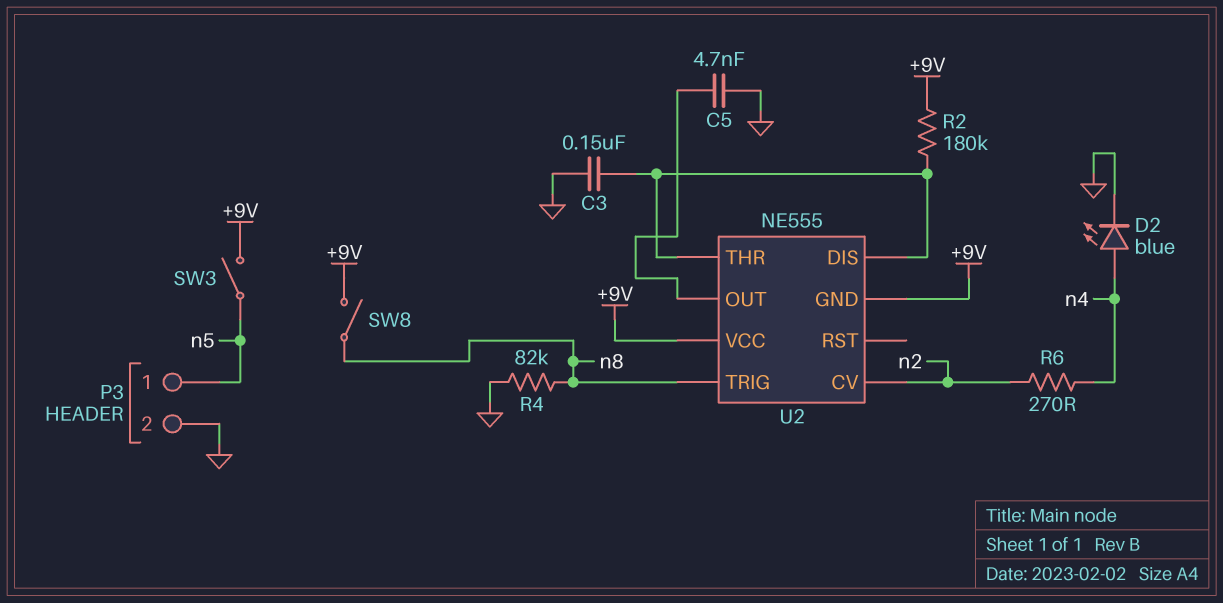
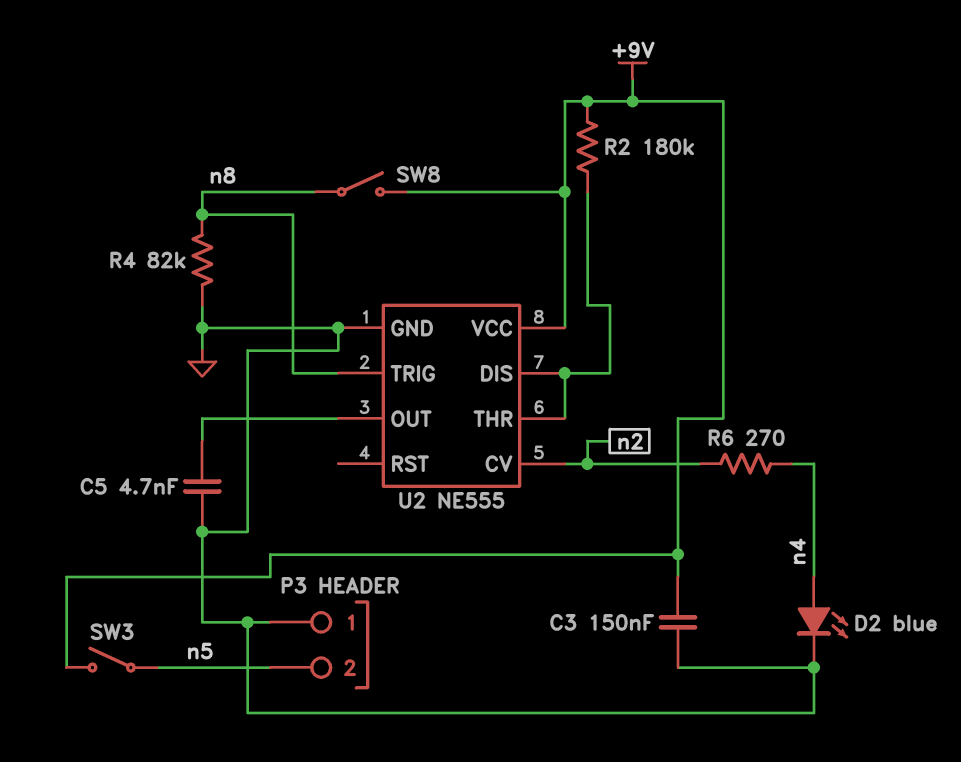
C3: 150nF (GND, U2/DIS) -> 150nF (+9V, GND)
P3 pin 1: n5 -> GND
P3 pin 2: GND -> n5
U2 pin GND: +9V -> GND

